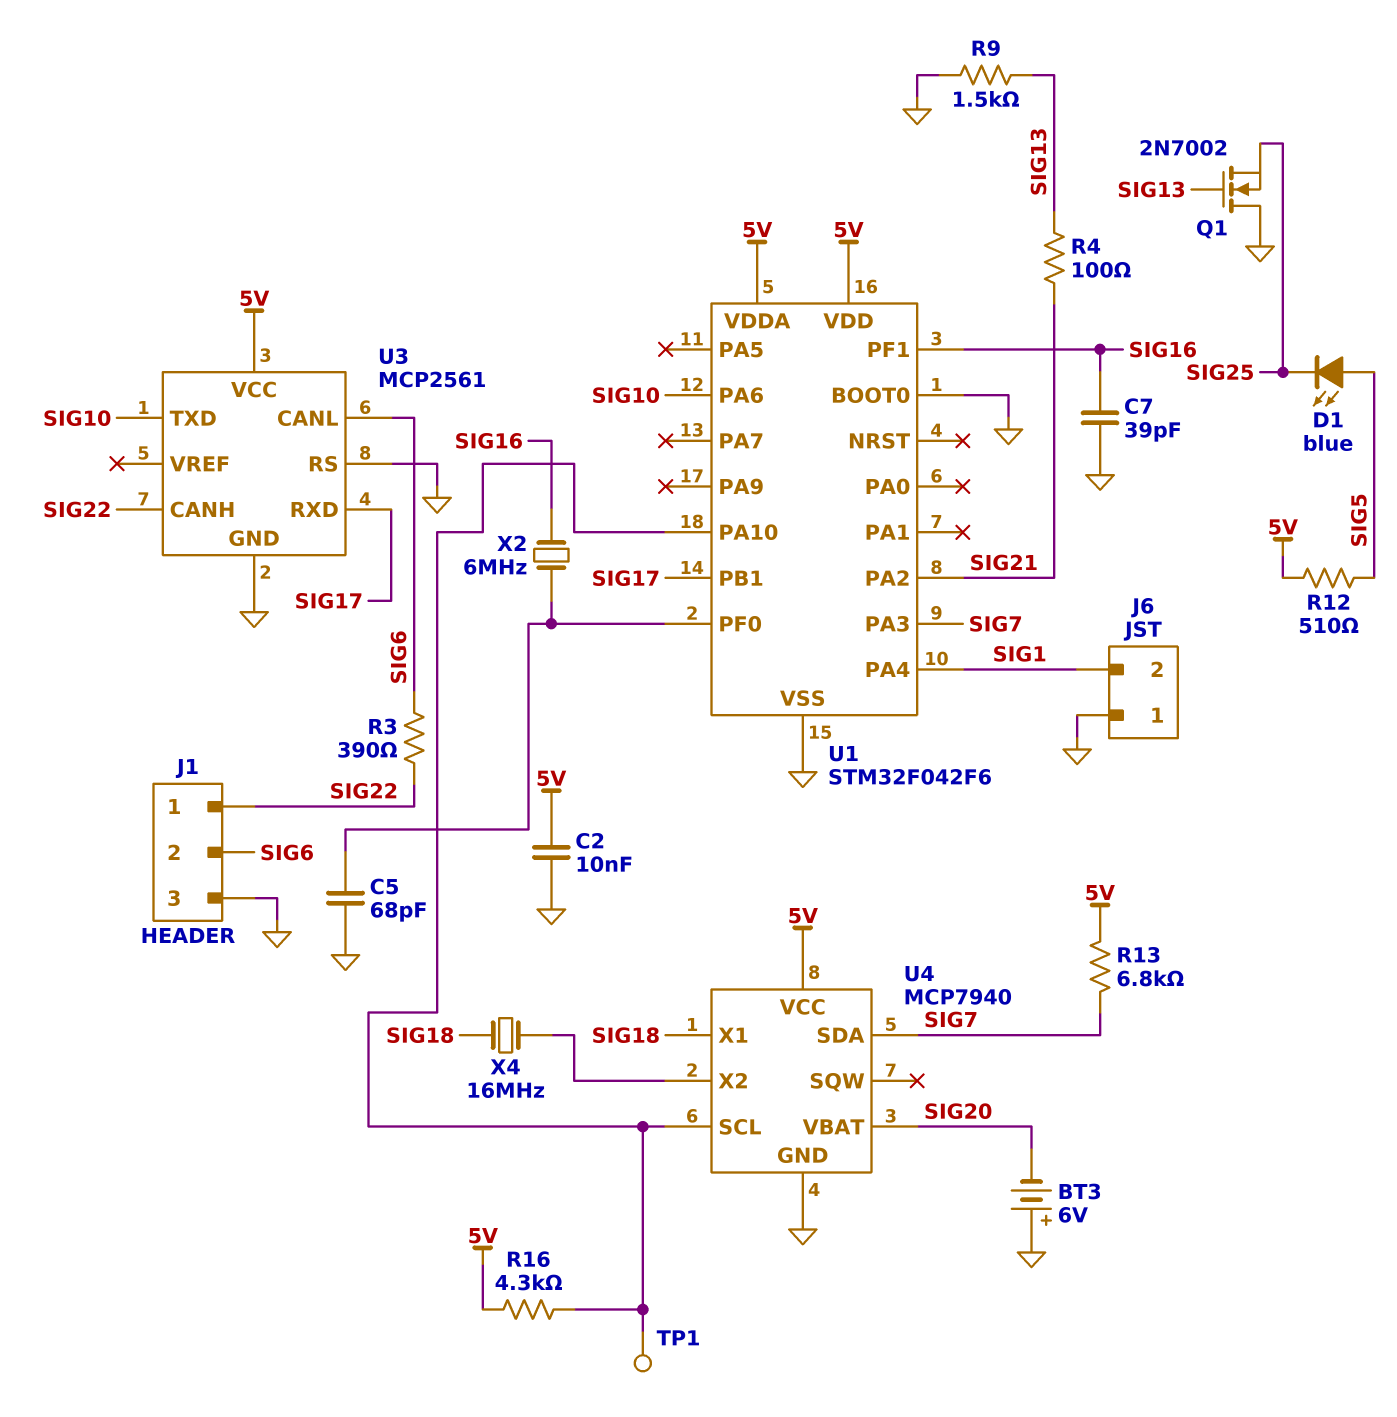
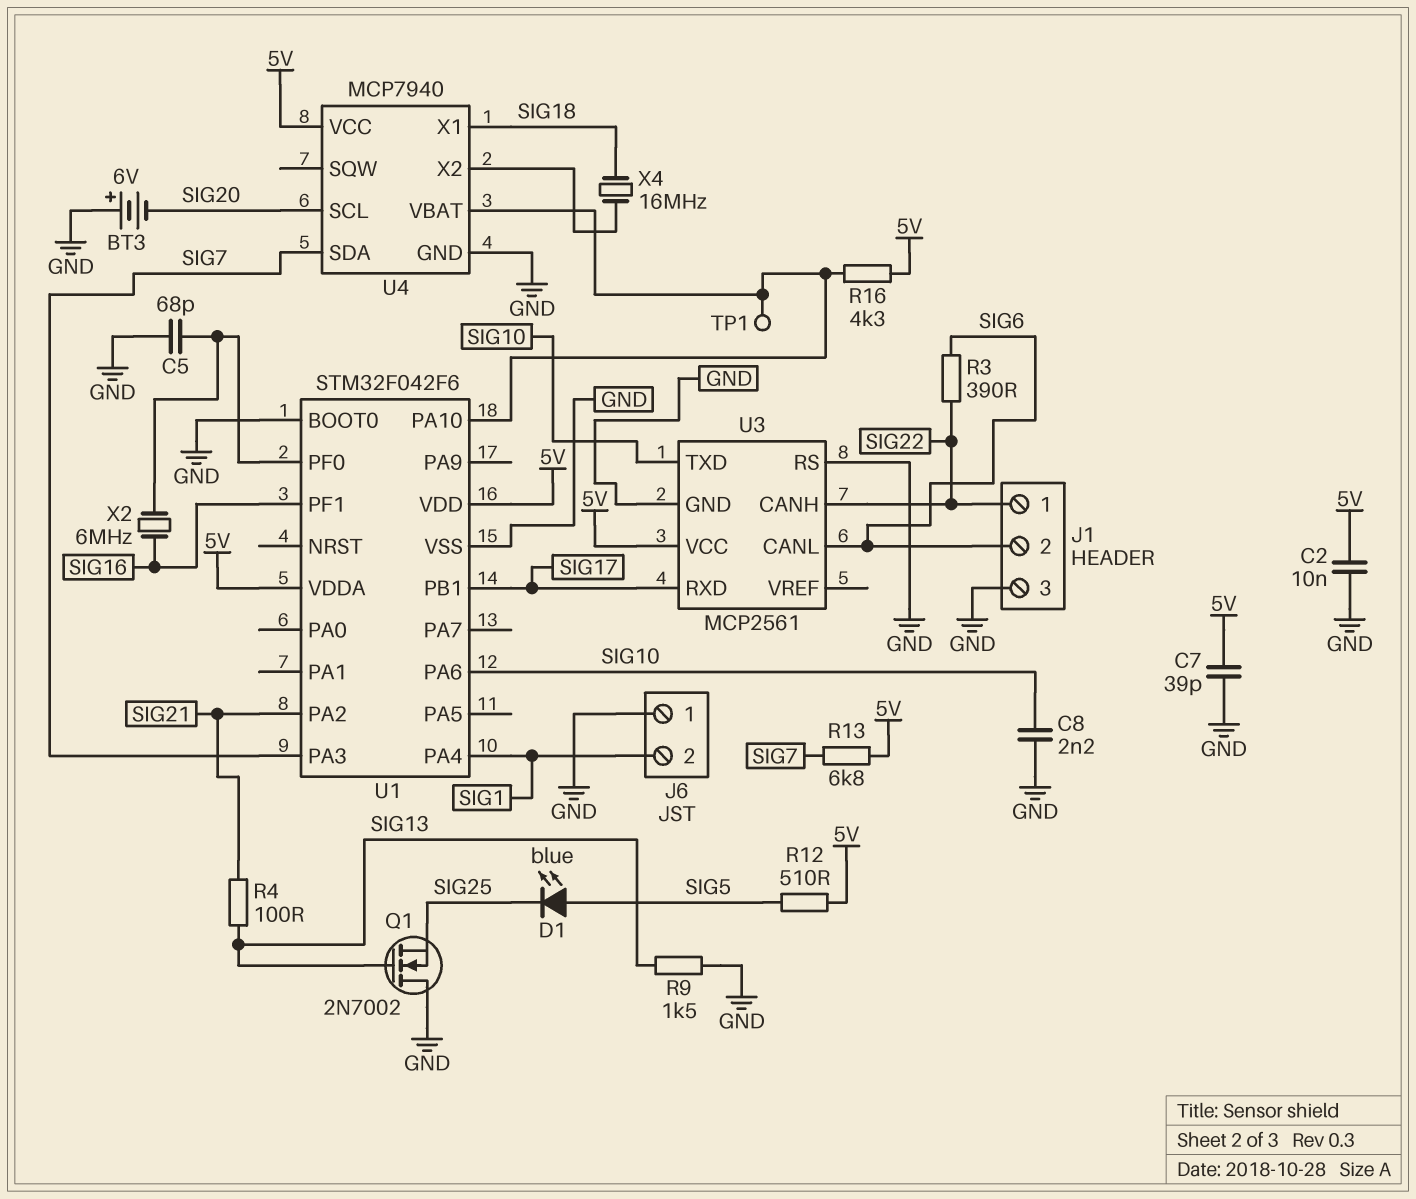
C7: 39pF (GND, SIG16) -> 39pF (5V, GND)
C8: none -> 2.2nF (GND, SIG10)
U4 pin SCL: U1/PA10 -> SIG20
U4 pin VBAT: SIG20 -> U1/PA10

